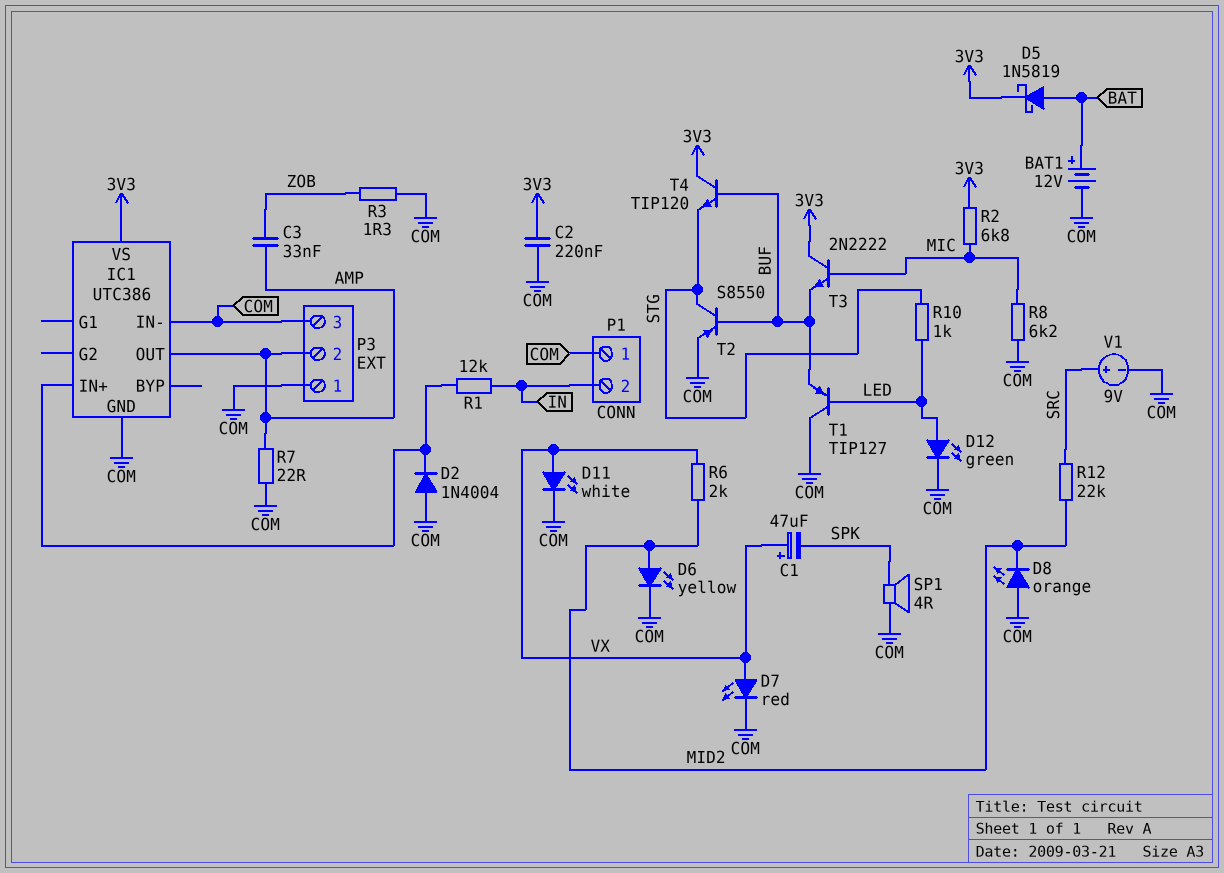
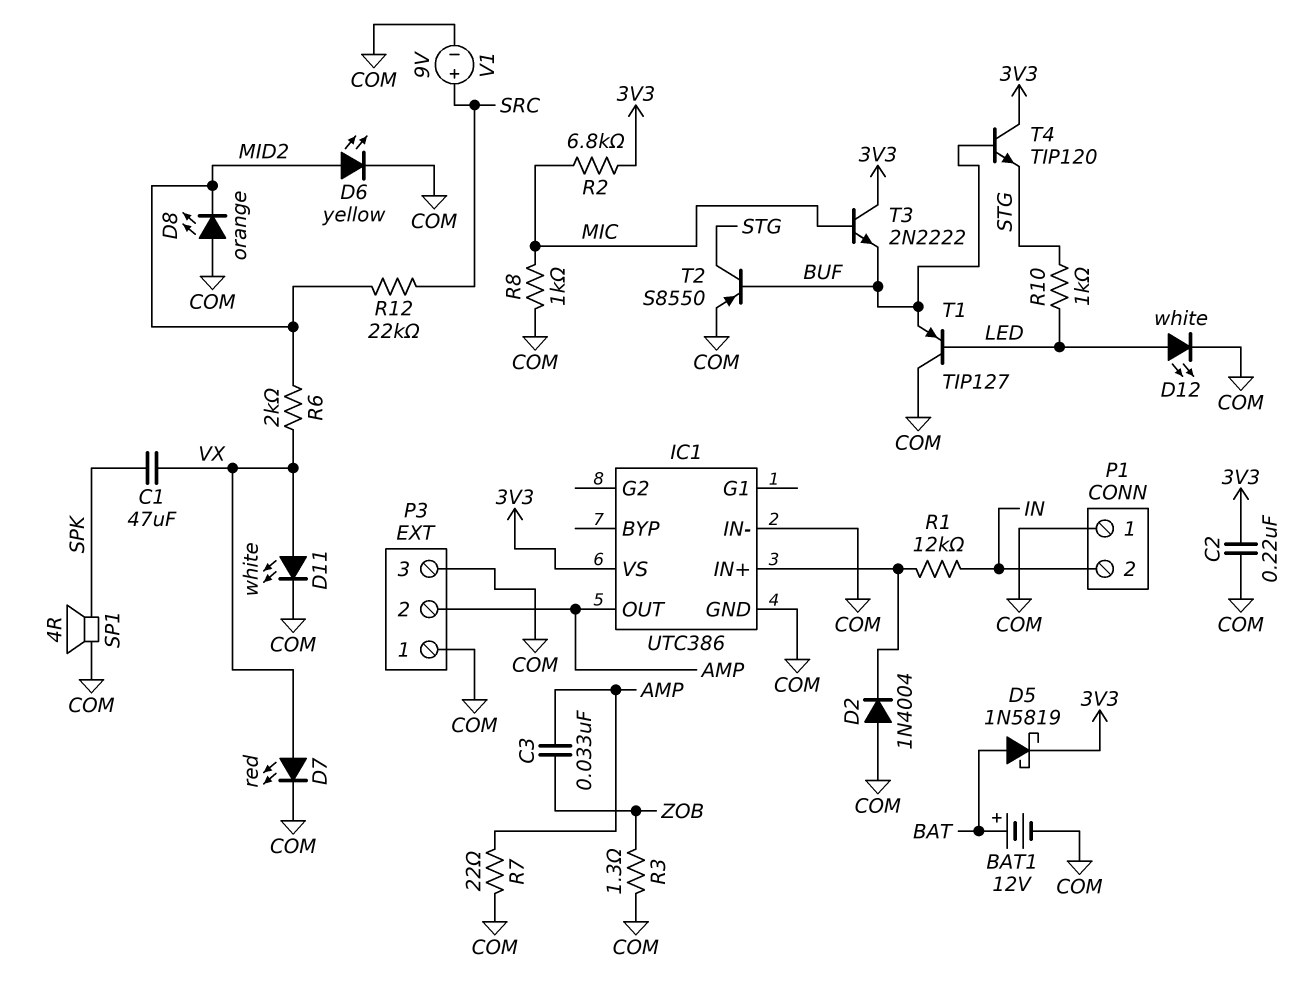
C1: 47uF (plus VX, minus SPK) -> 47uF (SPK, VX)
D12: LED green (A LED, K COM) -> LED white (A LED, K COM)
R8: 6.2k (COM, MIC) -> 1k (COM, MIC)

